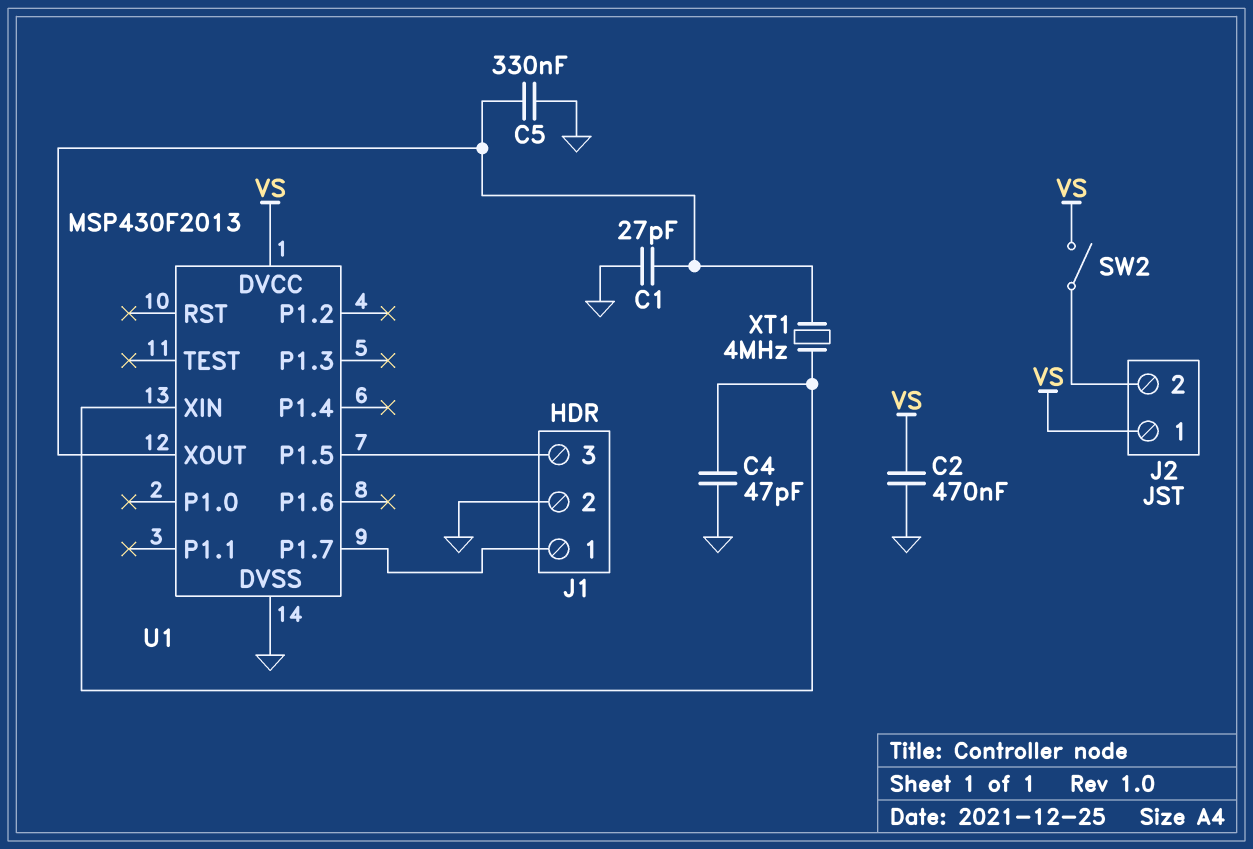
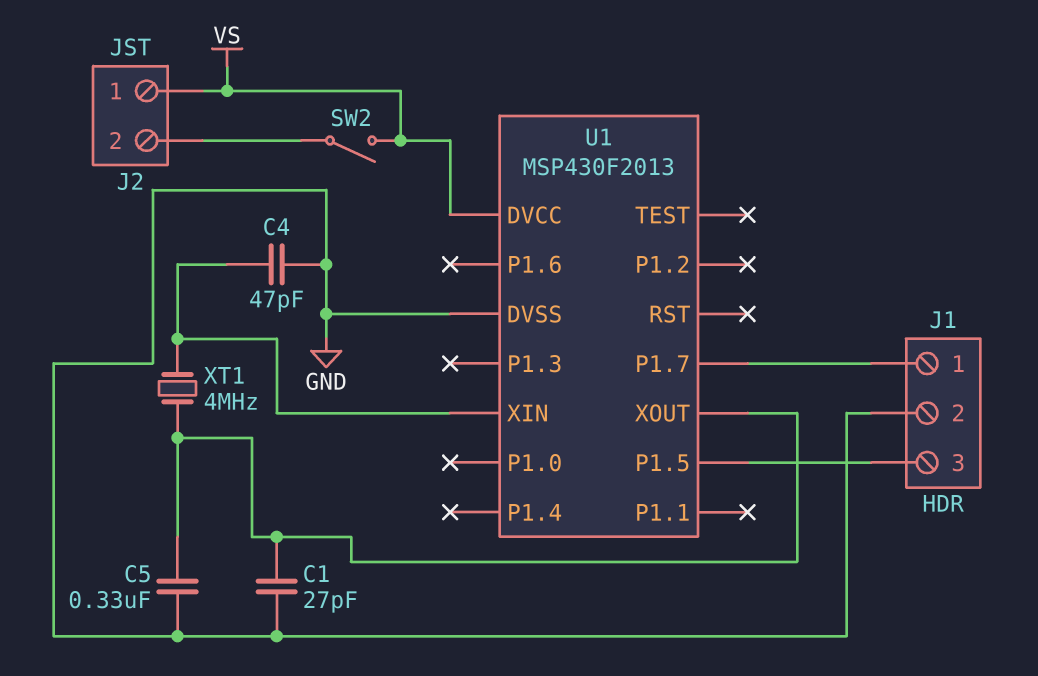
C2: 470nF (GND, VS) -> none

